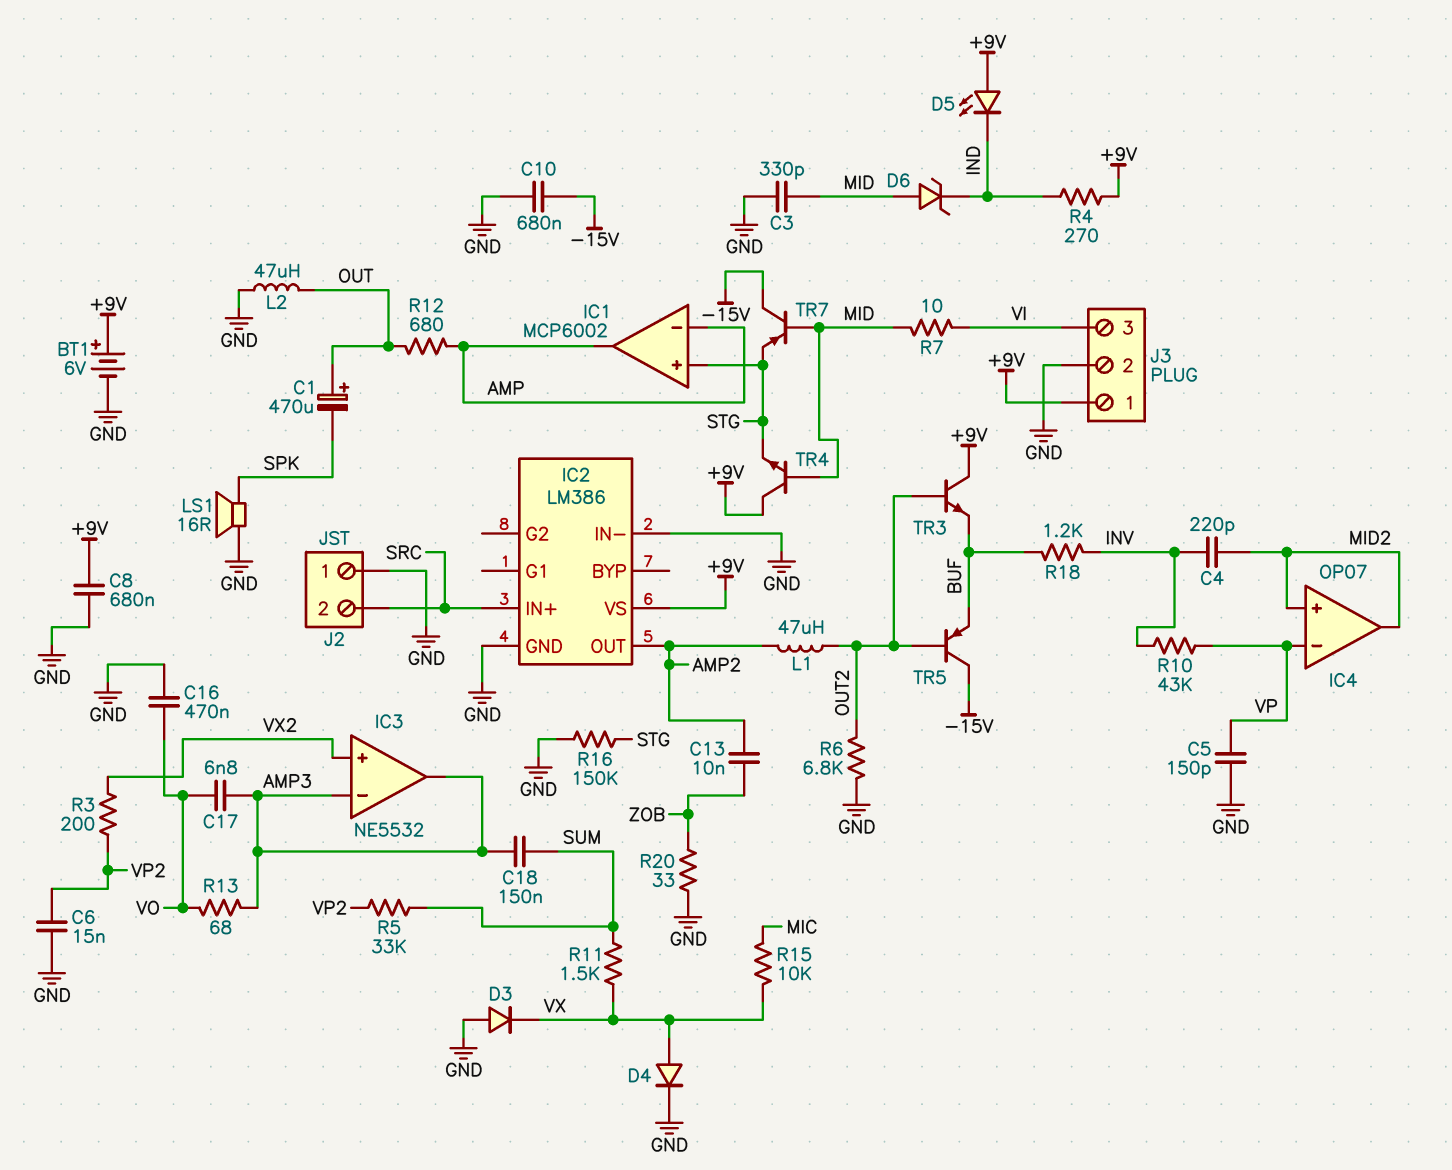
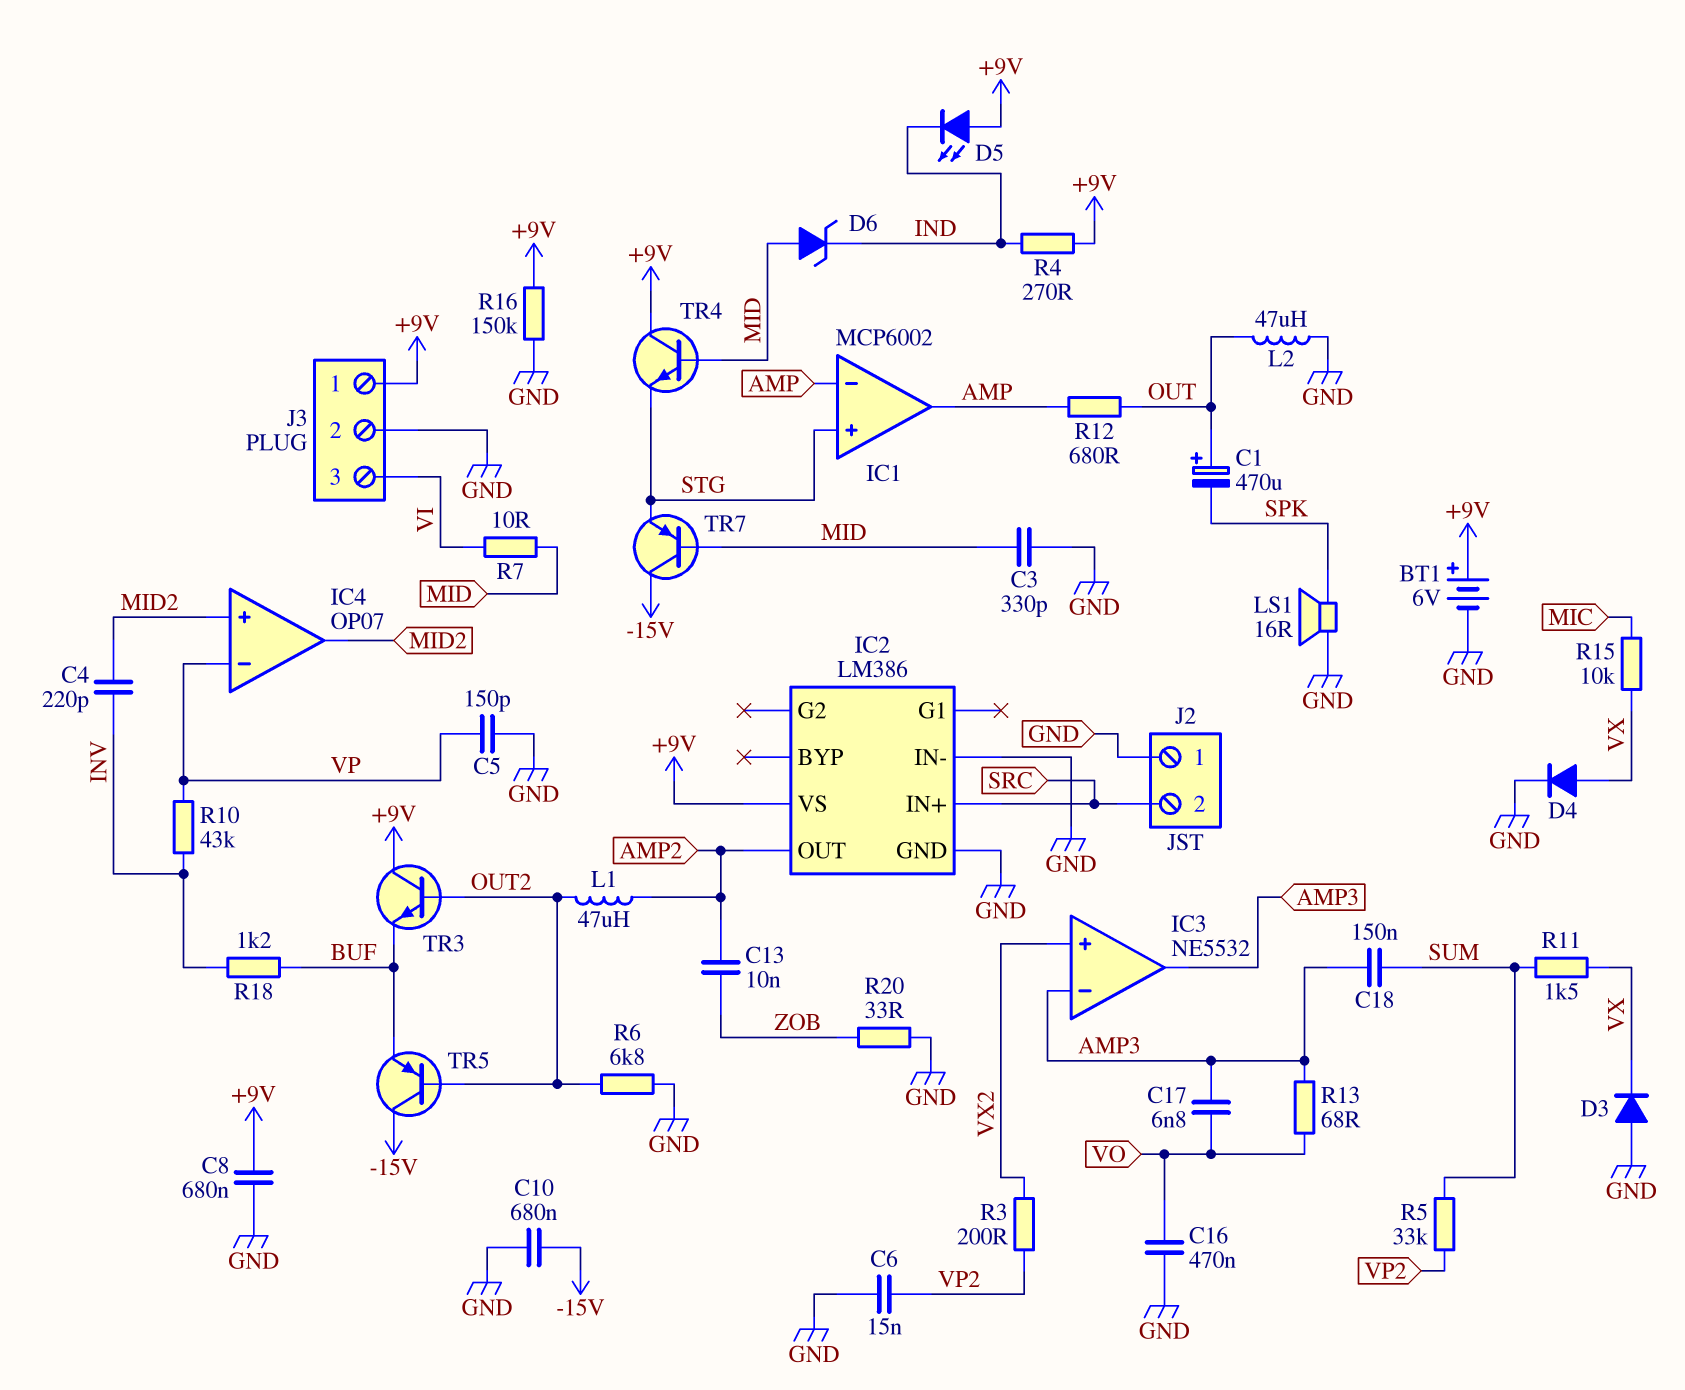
R16: 150k (GND, STG) -> 150k (+9V, GND)

